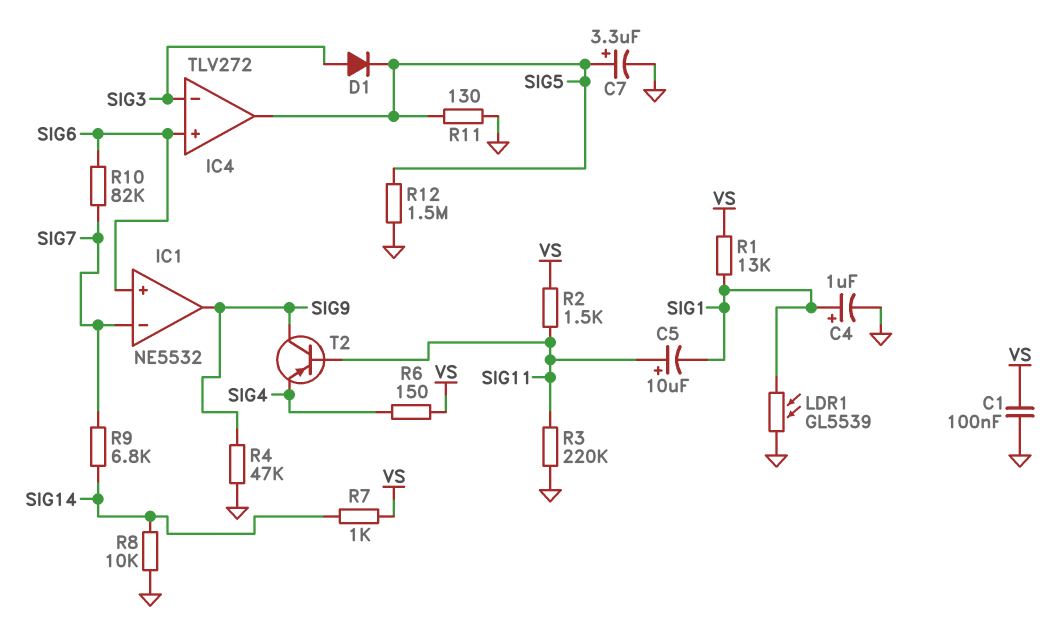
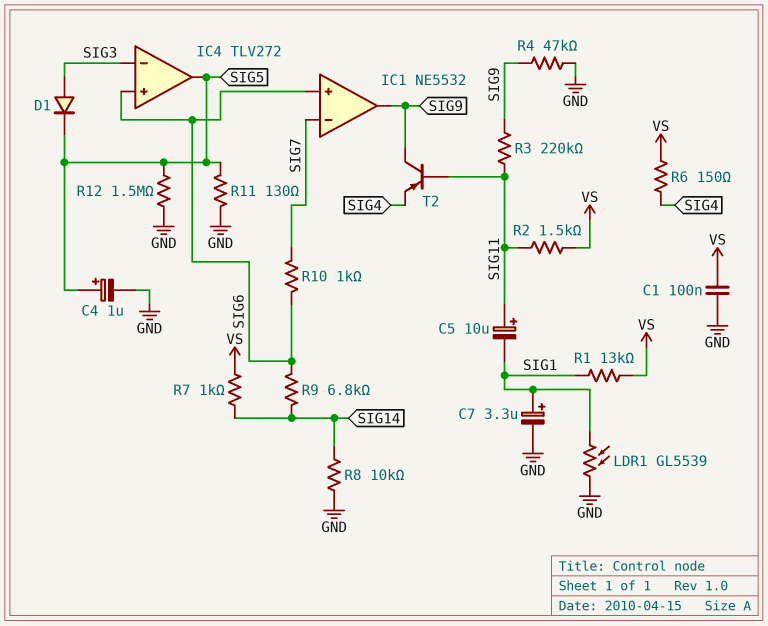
C4: 1uF (plus SIG1, minus GND) -> 1uF (plus SIG5, minus GND)
C7: 3.3uF (plus SIG5, minus GND) -> 3.3uF (plus SIG1, minus GND)
R3: 220k (GND, SIG11) -> 220k (SIG9, SIG11)
R9: 6.8k (SIG7, SIG14) -> 6.8k (SIG6, SIG14)
R10: 82k (SIG6, SIG7) -> 1k (SIG6, SIG7)

